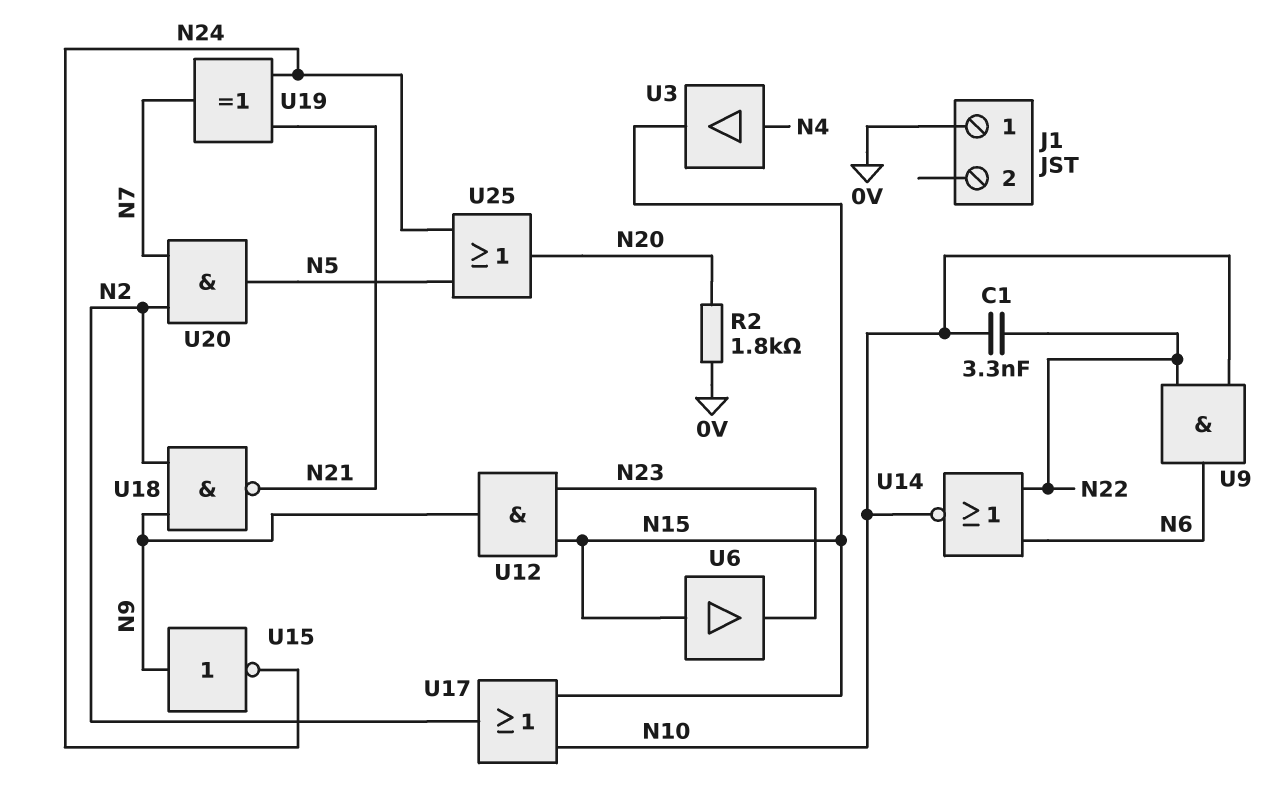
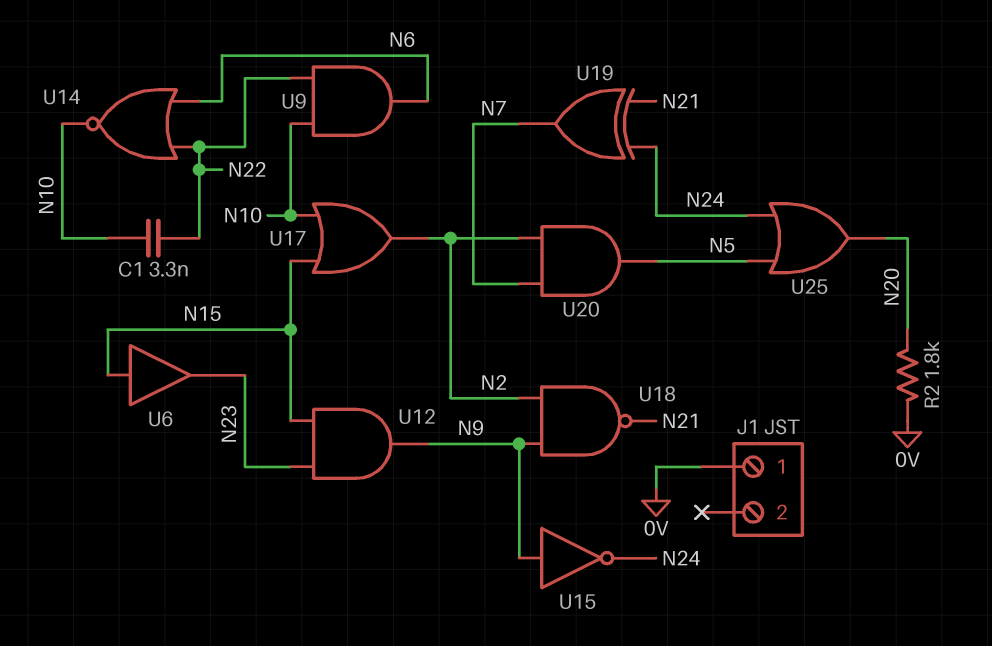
U3: buffer (in N4, out N15) -> none

